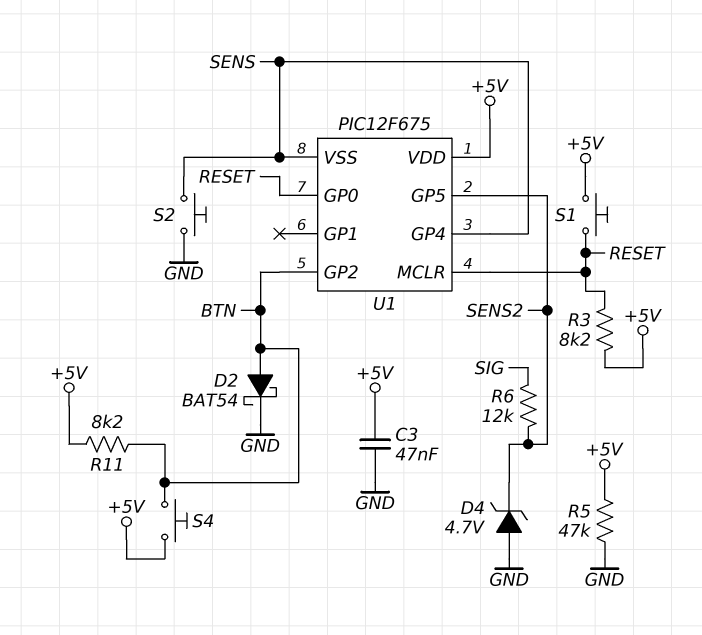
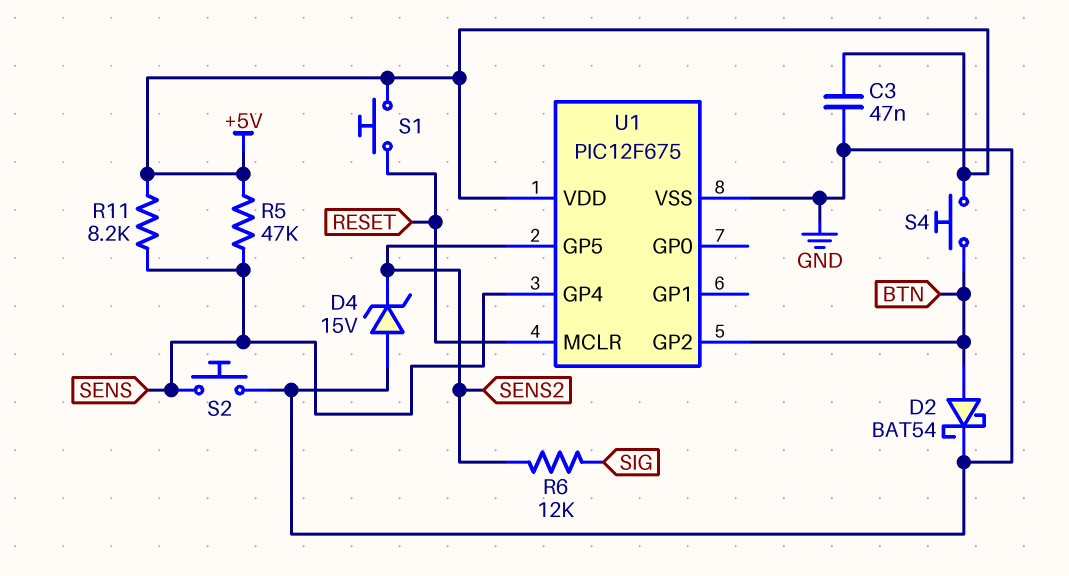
D4: zener 4.7V (A GND, K SENS2) -> zener 15V (A GND, K SENS2)
R3: 8.2k (+5V, RESET) -> none
R5: 47k (+5V, GND) -> 47k (+5V, SENS)
R11: 8.2k (+5V, BTN) -> 8.2k (+5V, SENS)
U1 pin GP0: RESET -> none
U1 pin VSS: SENS -> GND

